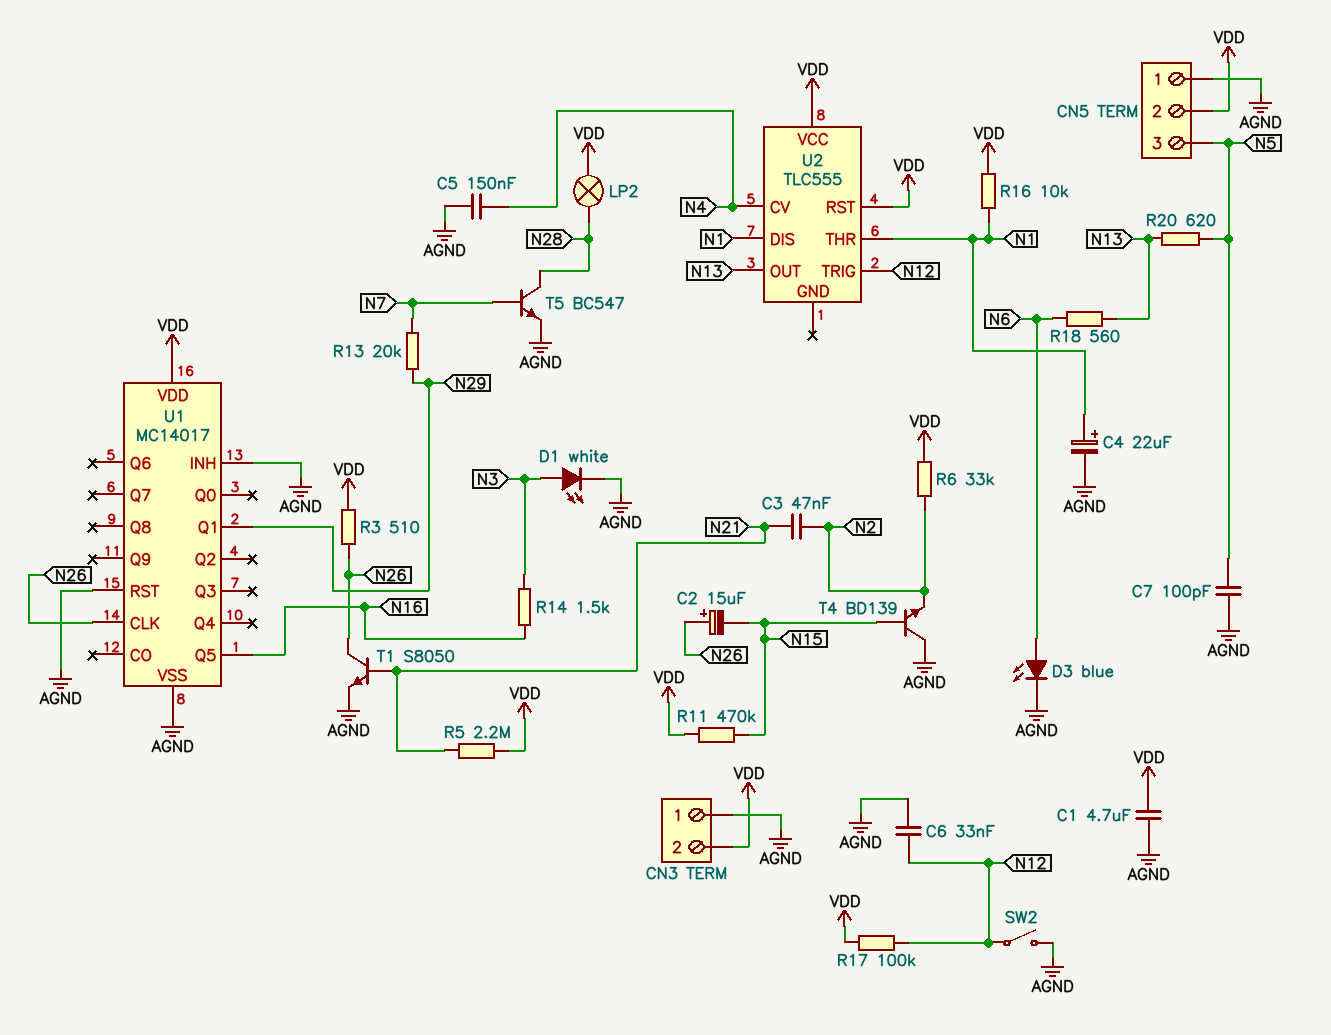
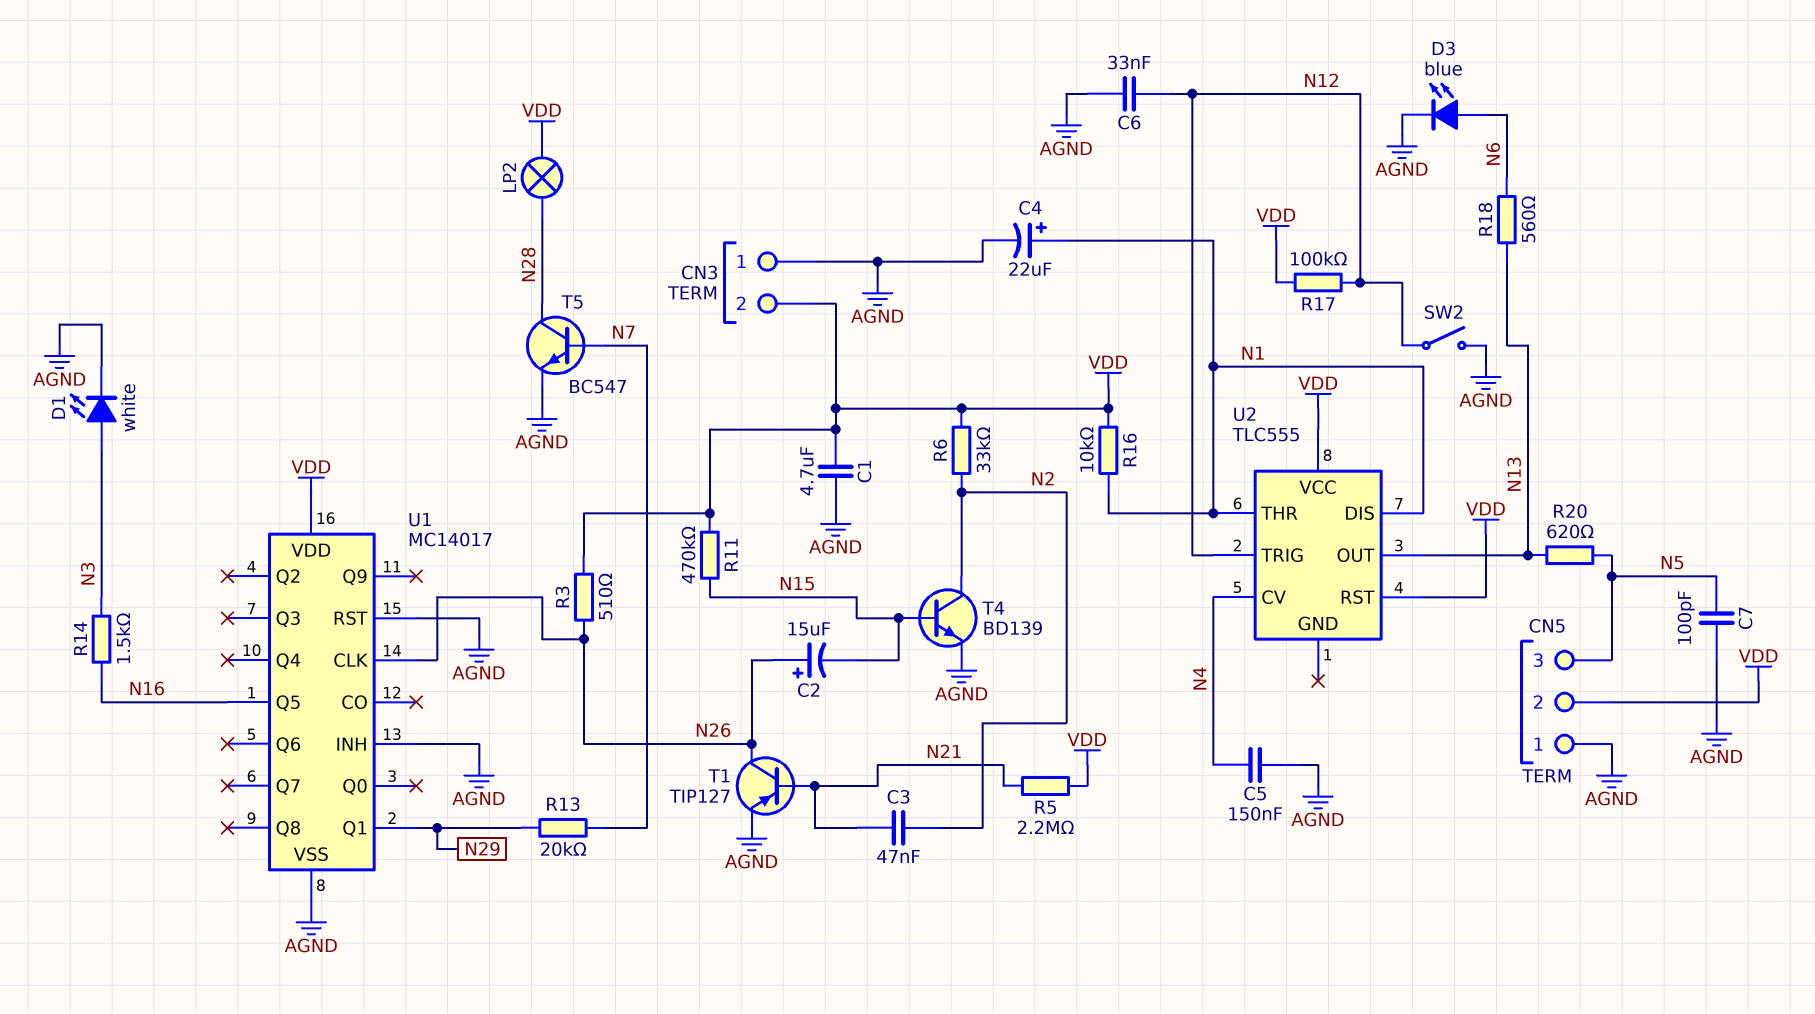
T1: NPN S8050 (B N21, C N26, E AGND) -> PNP TIP127 (B N21, C N26, E AGND)
T4: NPN BD139 (B N15, C AGND, E N2) -> NPN BD139 (B N15, C N2, E AGND)

